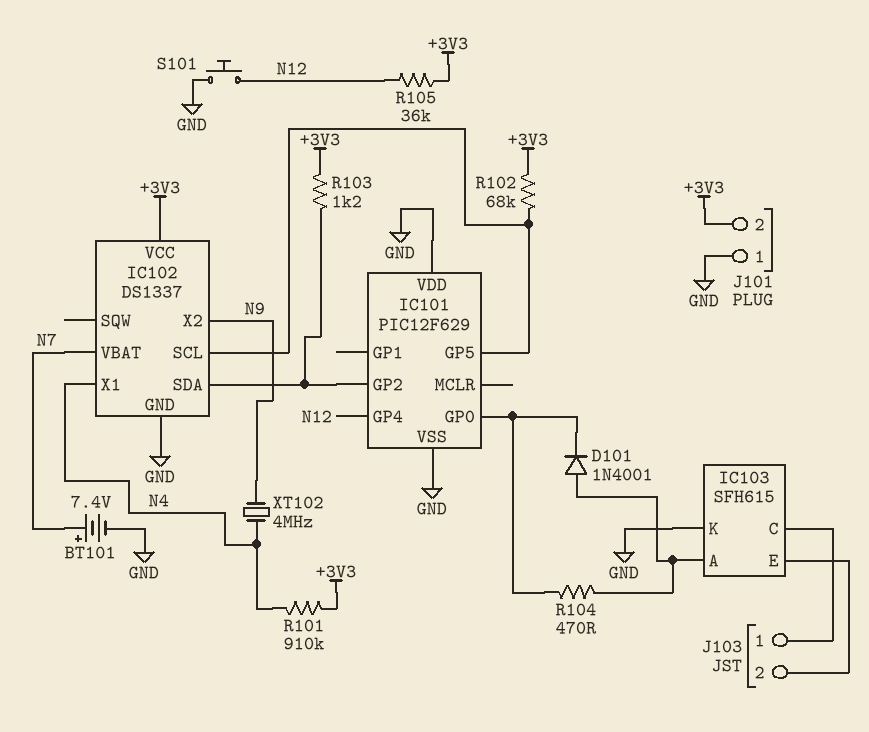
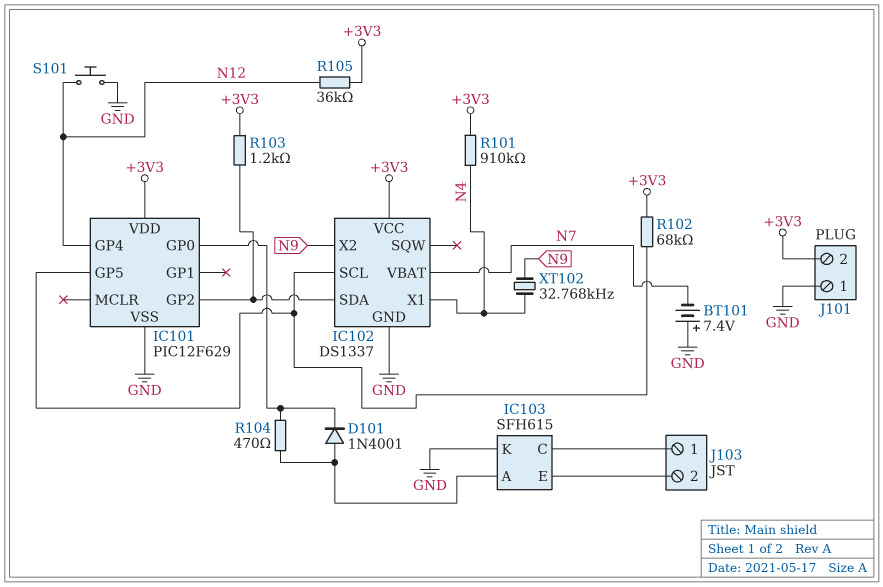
BT101: 7.4V (plus N7, minus GND) -> 7.4V (plus GND, minus N7)
IC101 pin VDD: GND -> +3V3
XT102: 4MHz (N4, N9) -> 32.768kHz (N4, N9)

